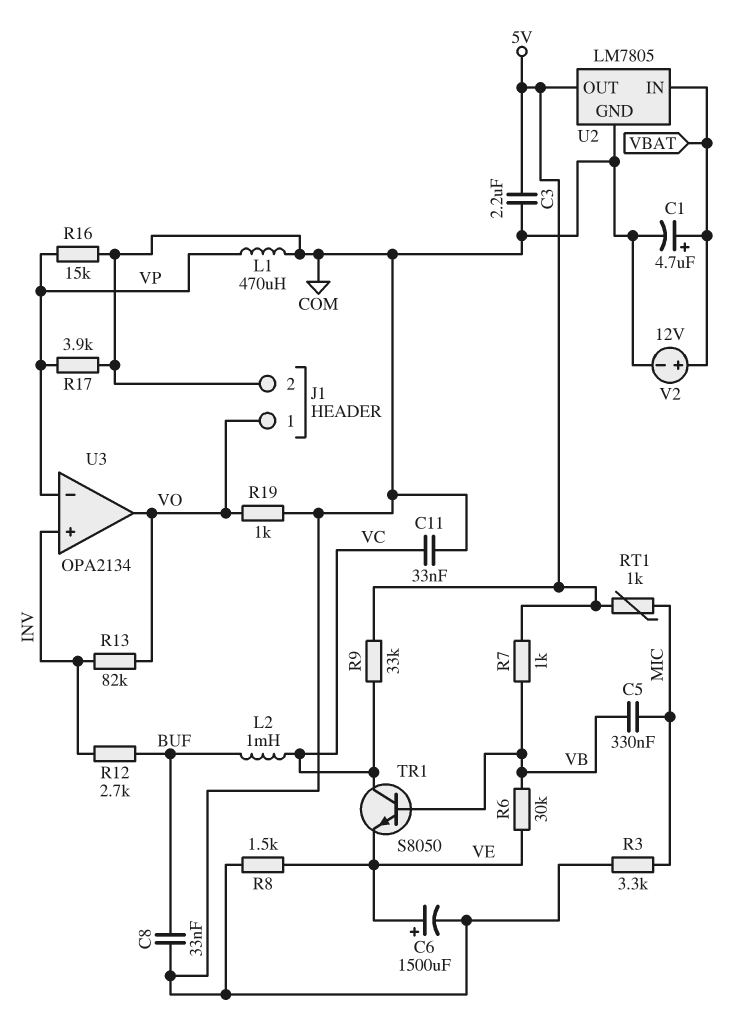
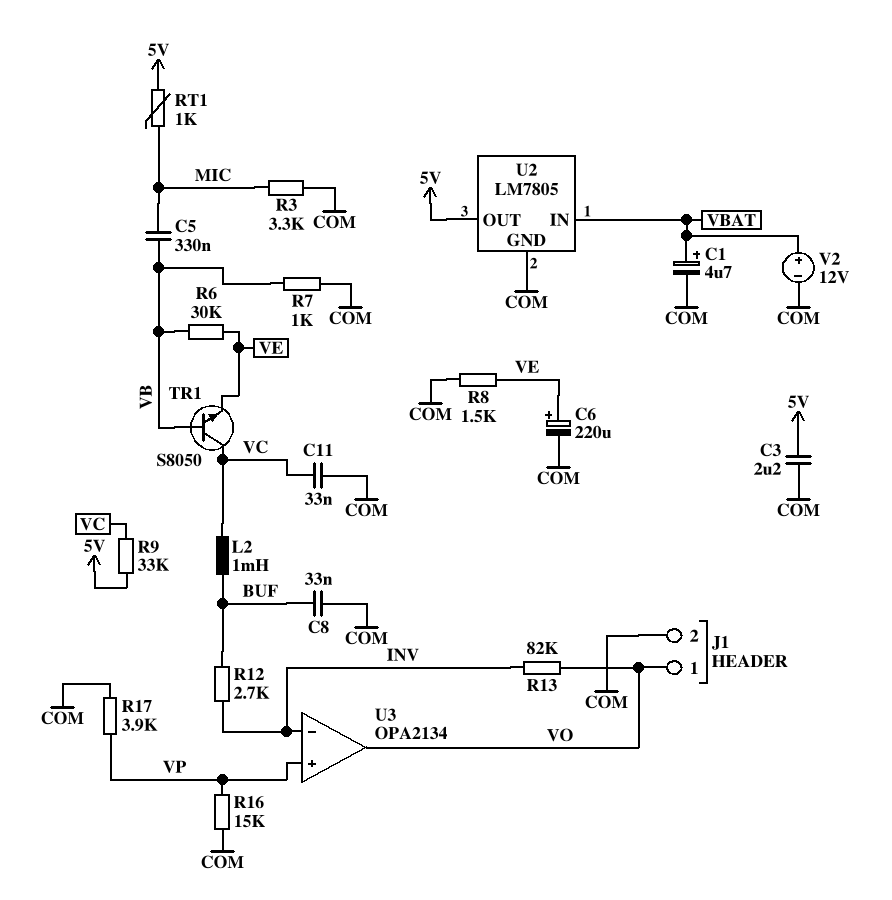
C6: 1500uF (plus VE, minus COM) -> 220uF (plus VE, minus COM)
L1: 470uH (COM, VP) -> none
R7: 1k (5V, VB) -> 1k (COM, VB)
R19: 1k (COM, VO) -> none
U3 pin in+: INV -> VP
U3 pin in-: VP -> INV

